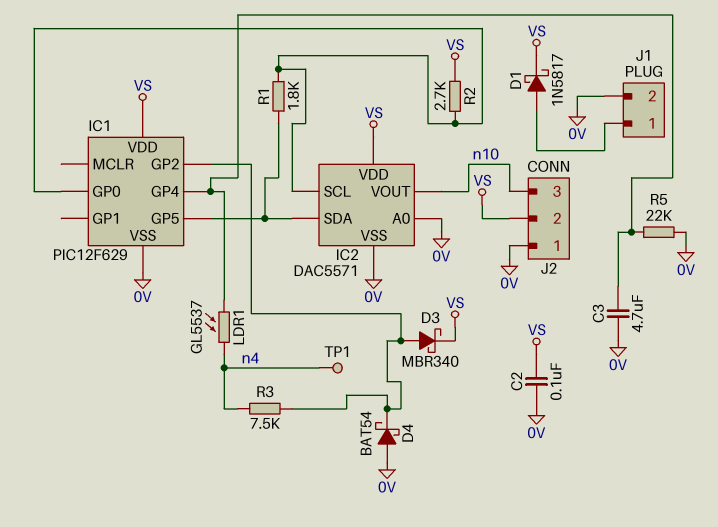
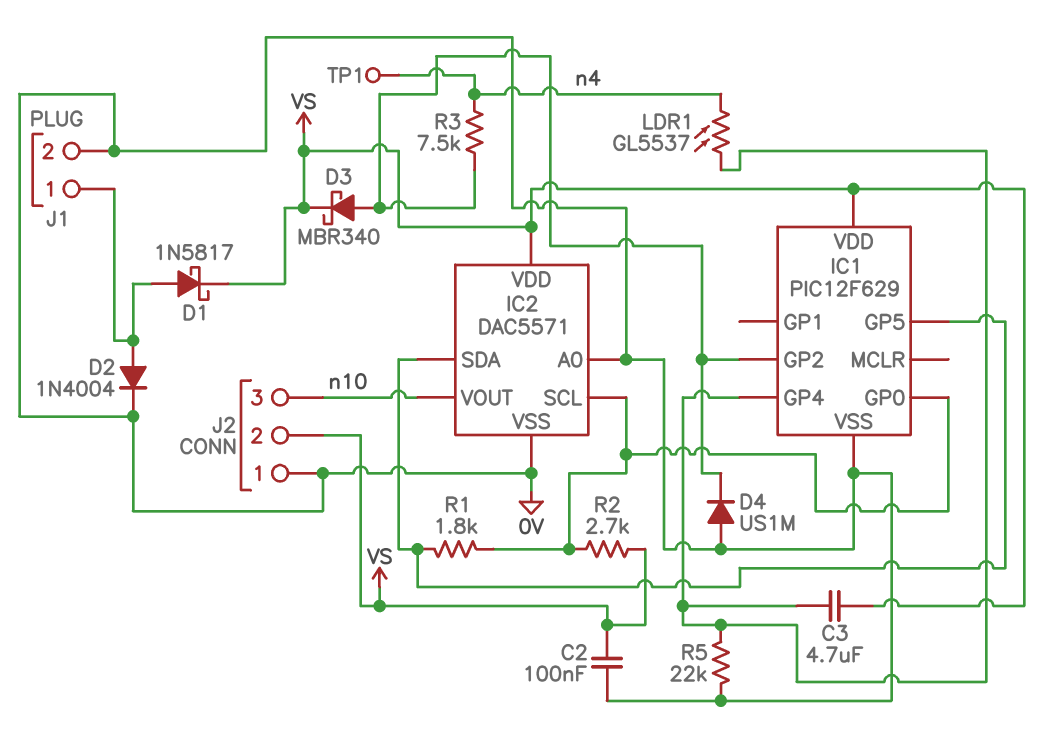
C3: 4.7uF (0V, IC1/GP4) -> 4.7uF (IC1/GP4, VS)
D2: none -> diode 1N4004 (A J1/1, K 0V)
D4: schottky BAT54 (A 0V, K IC1/GP2) -> diode US1M (A 0V, K IC1/GP2)

